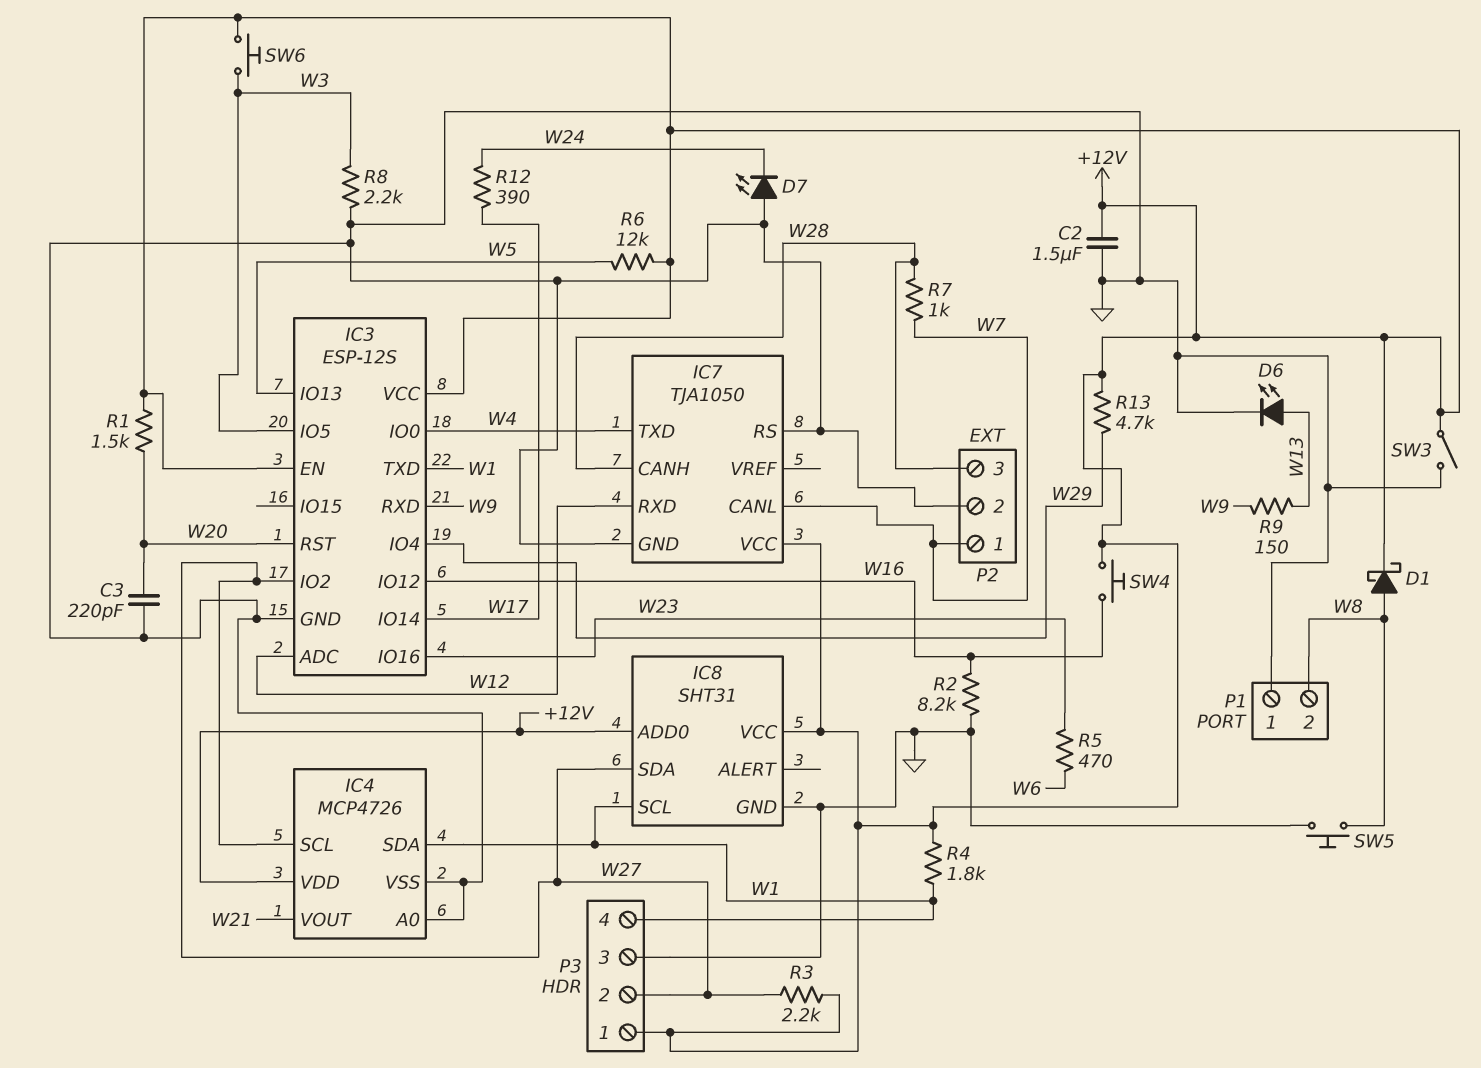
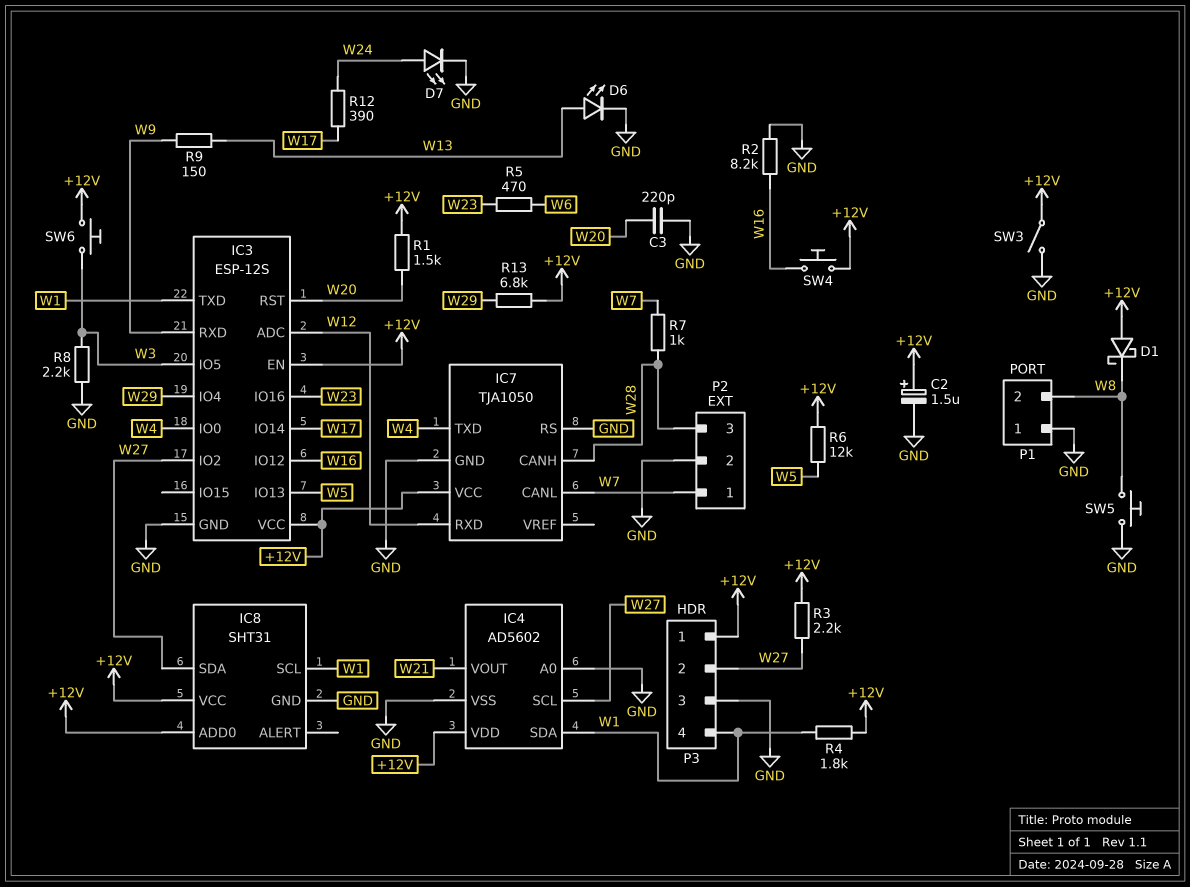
C2: 1.5uF (+12V, GND) -> 1.5uF (plus +12V, minus GND)
D1: schottky (A W8, K +12V) -> schottky (A +12V, K W8)
D7: LED (A GND, K W24) -> LED (A W24, K GND)
IC4: MCP4726 -> AD5602
R13: 4.7k (+12V, W29) -> 6.8k (+12V, W29)

